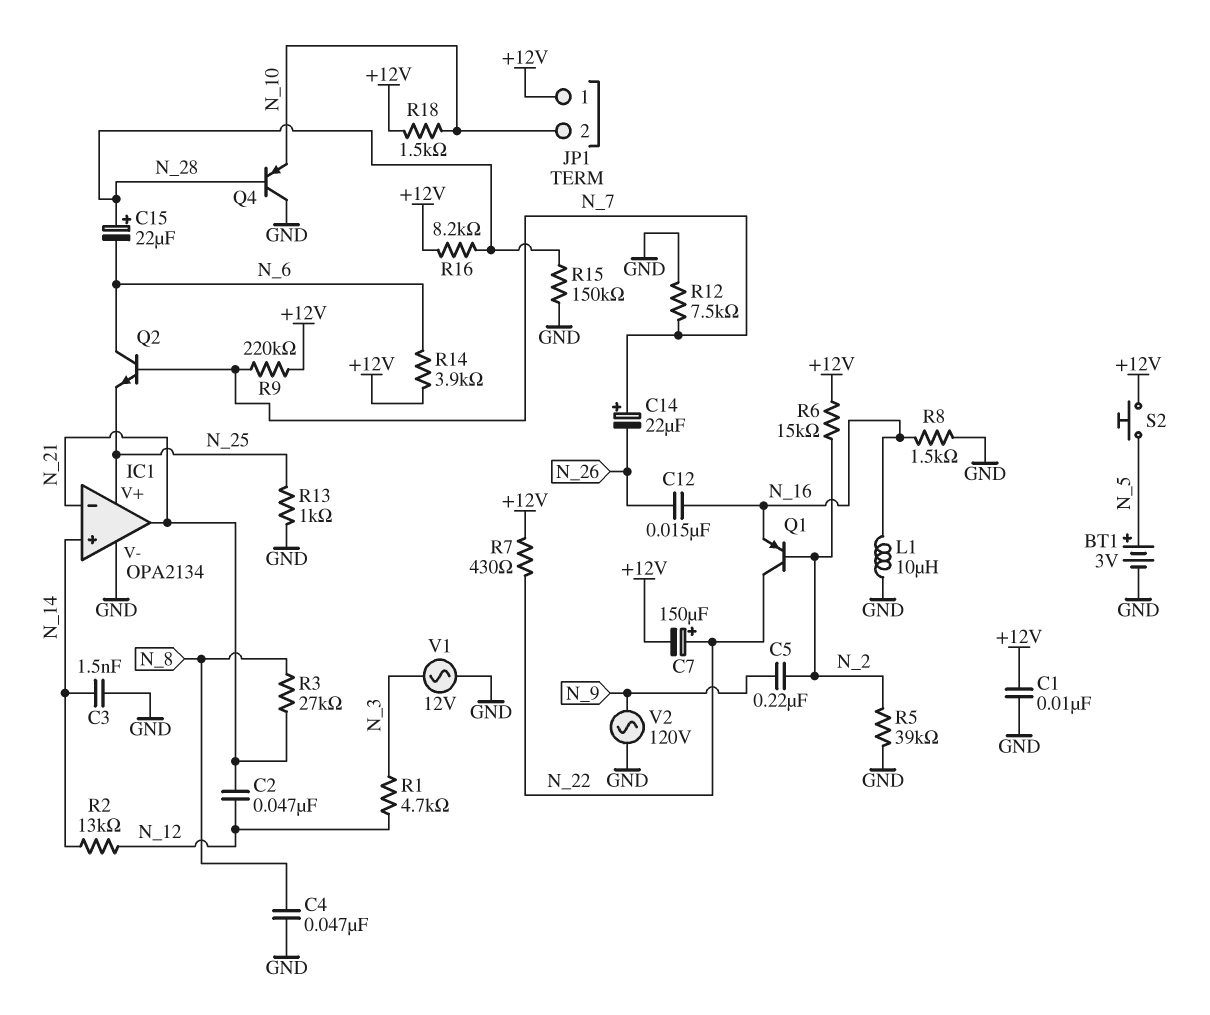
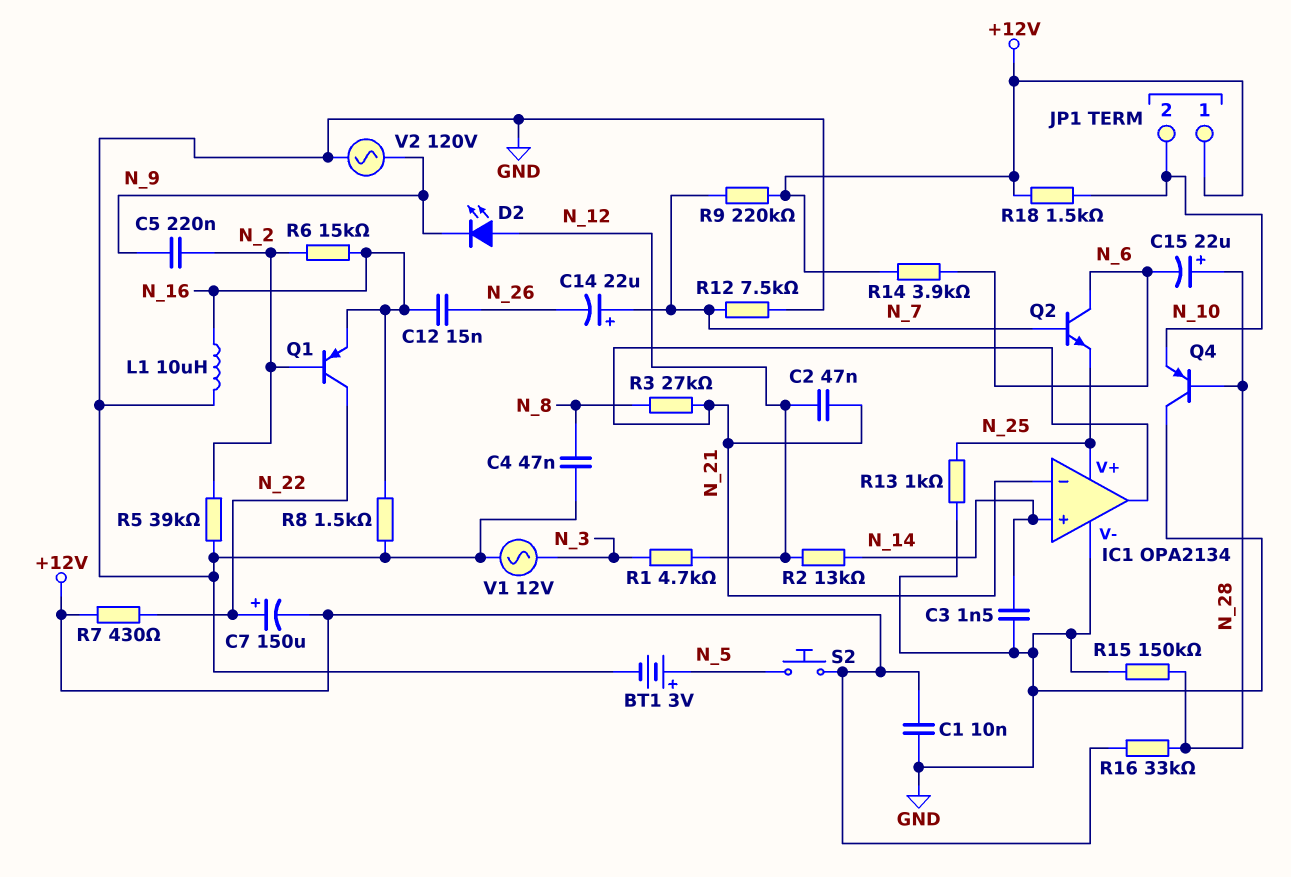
D2: none -> LED (A N_12, K N_9)
R6: 15k (+12V, N_2) -> 15k (N_2, N_16)
R16: 8.2k (+12V, N_28) -> 33k (+12V, N_28)

